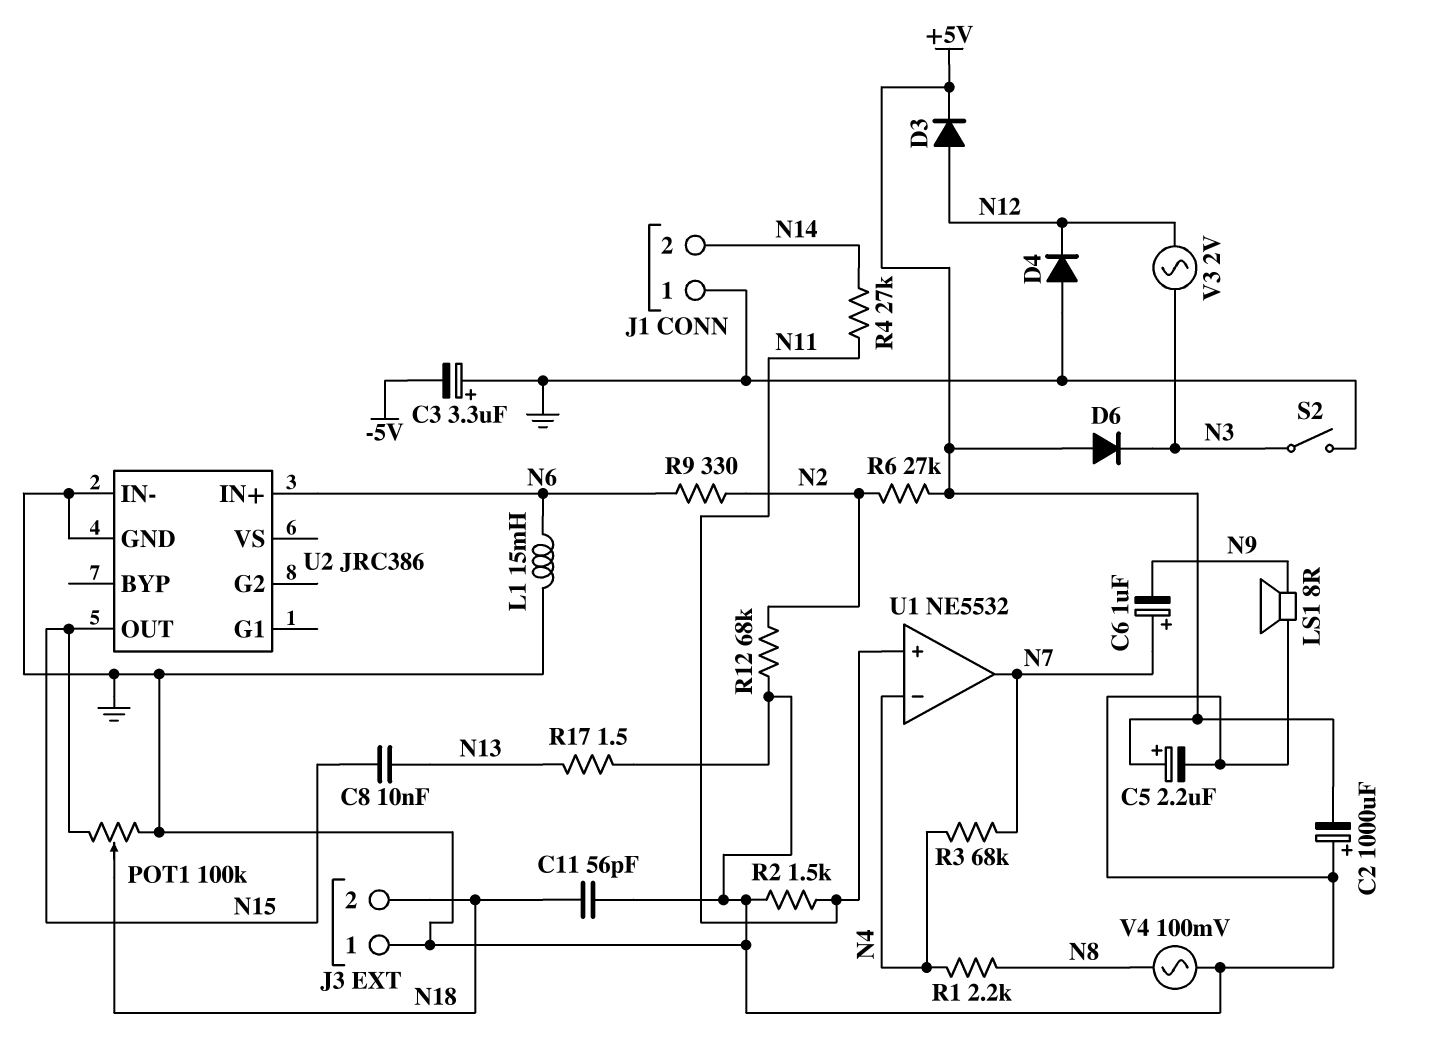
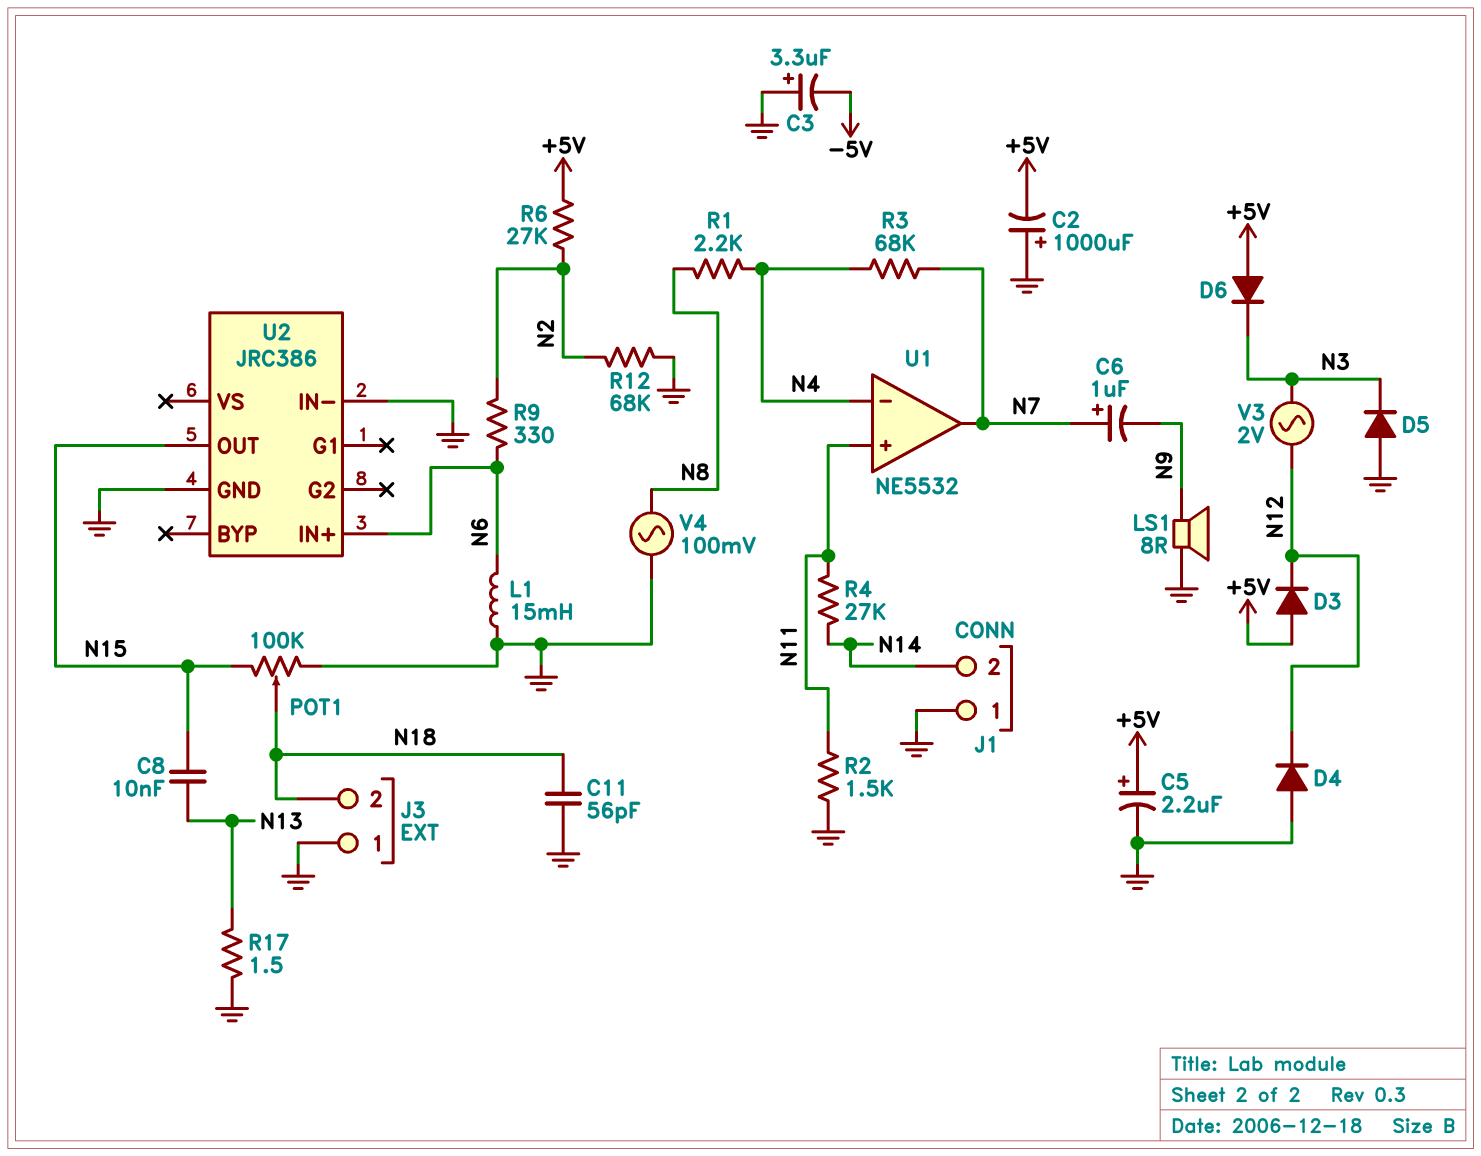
D3: diode (A N12, K +5V) -> diode (A +5V, K N12)
D5: none -> diode (A GND, K N3)
S2: switch (GND, N3) -> none

